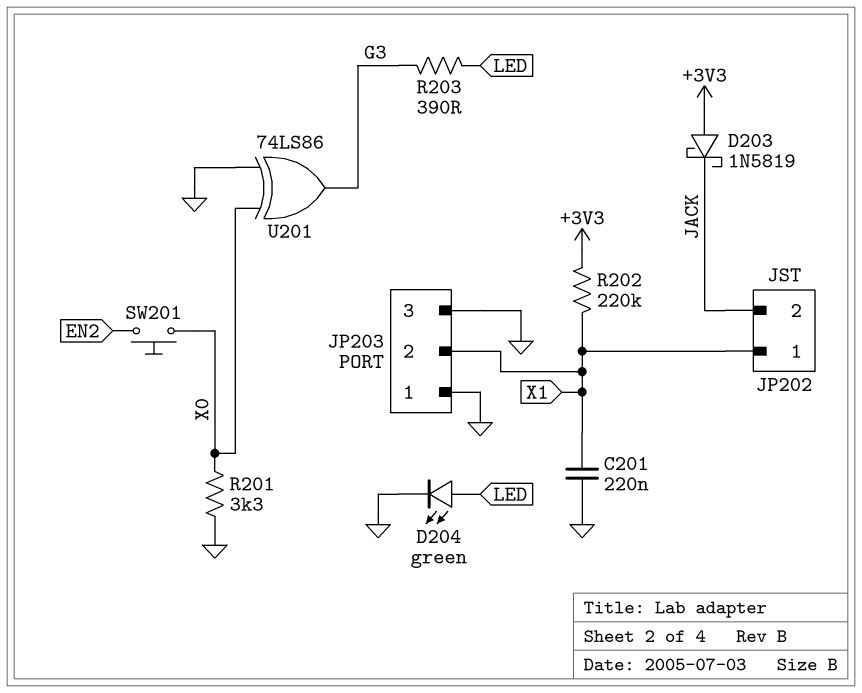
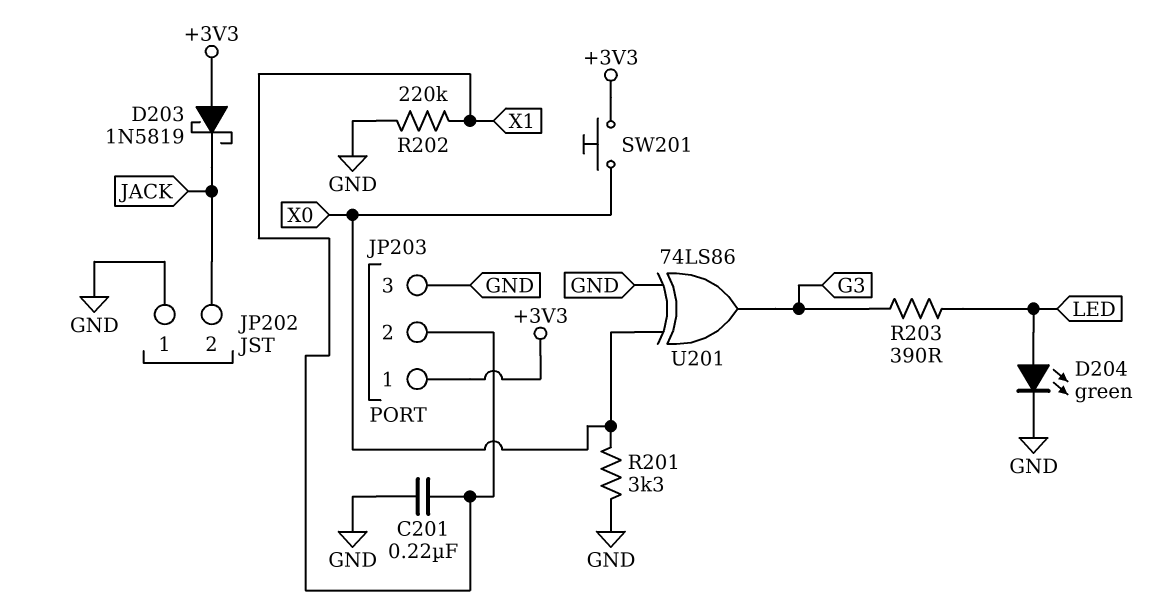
JP202 pin 1: X1 -> GND
JP203 pin 1: GND -> +3V3
R202: 220k (+3V3, X1) -> 220k (GND, X1)
SW201: button (EN2, X0) -> button (+3V3, X0)

